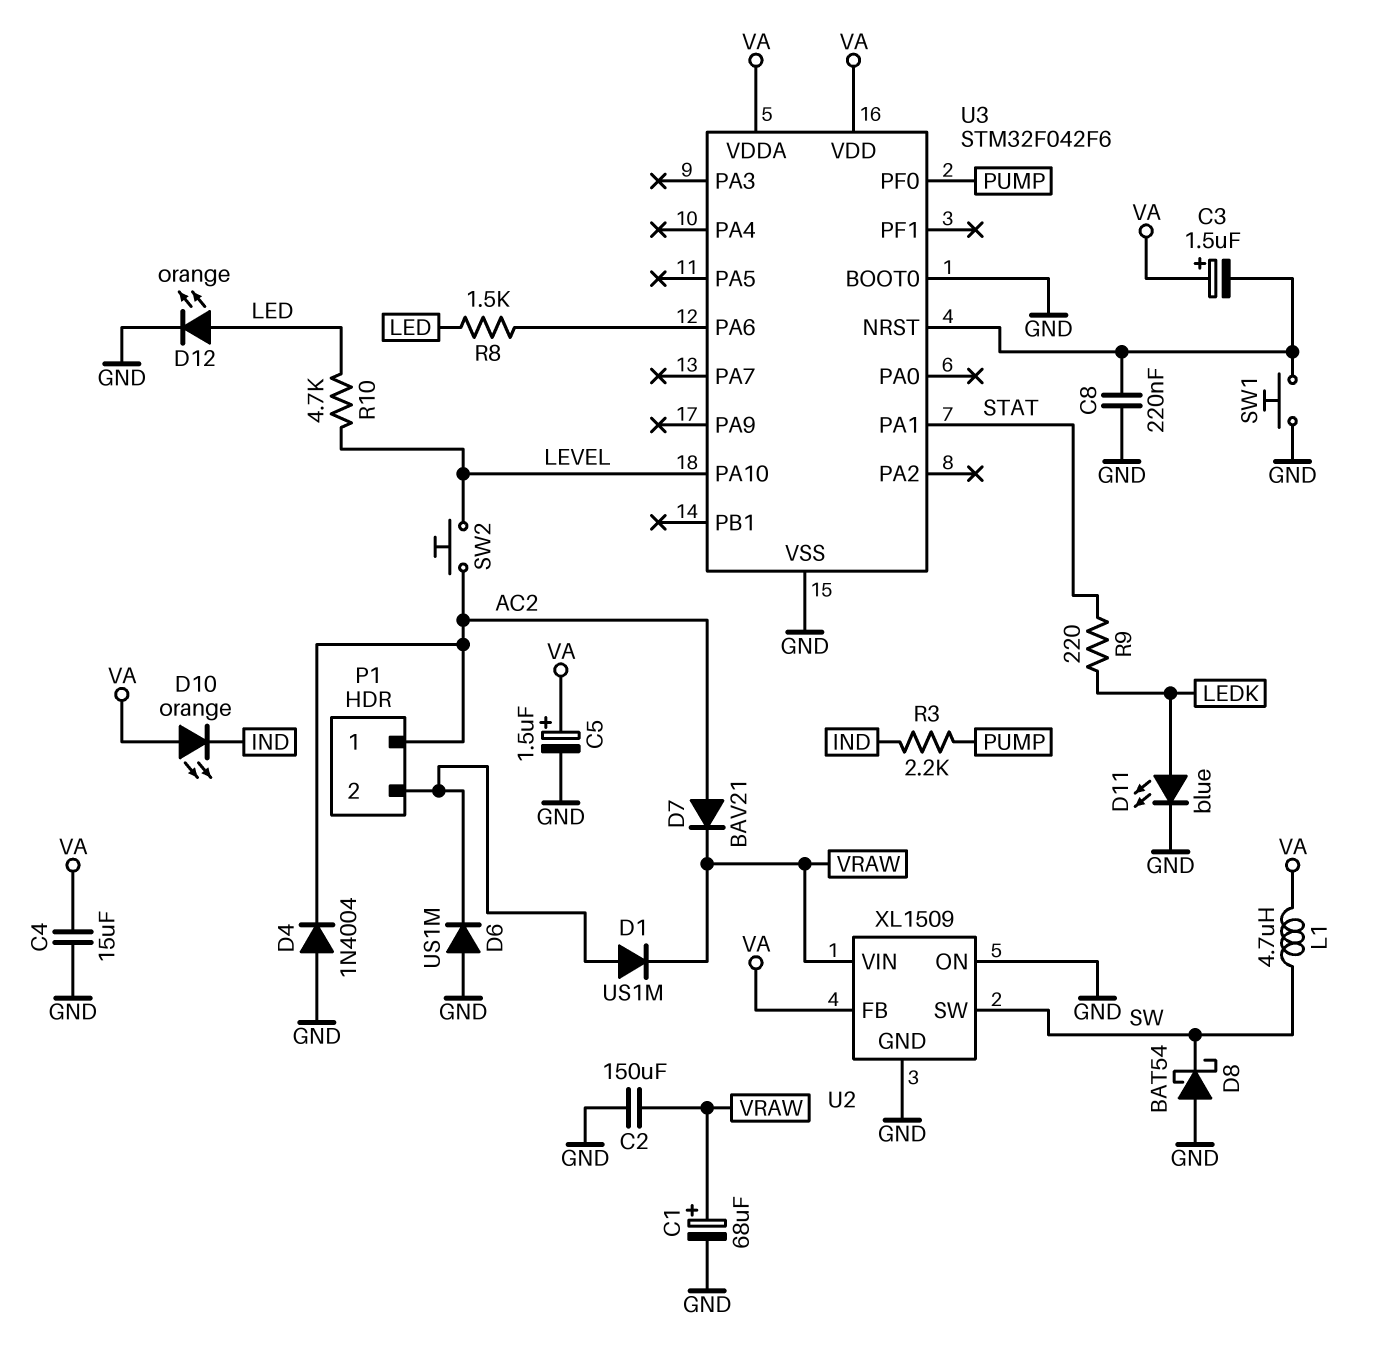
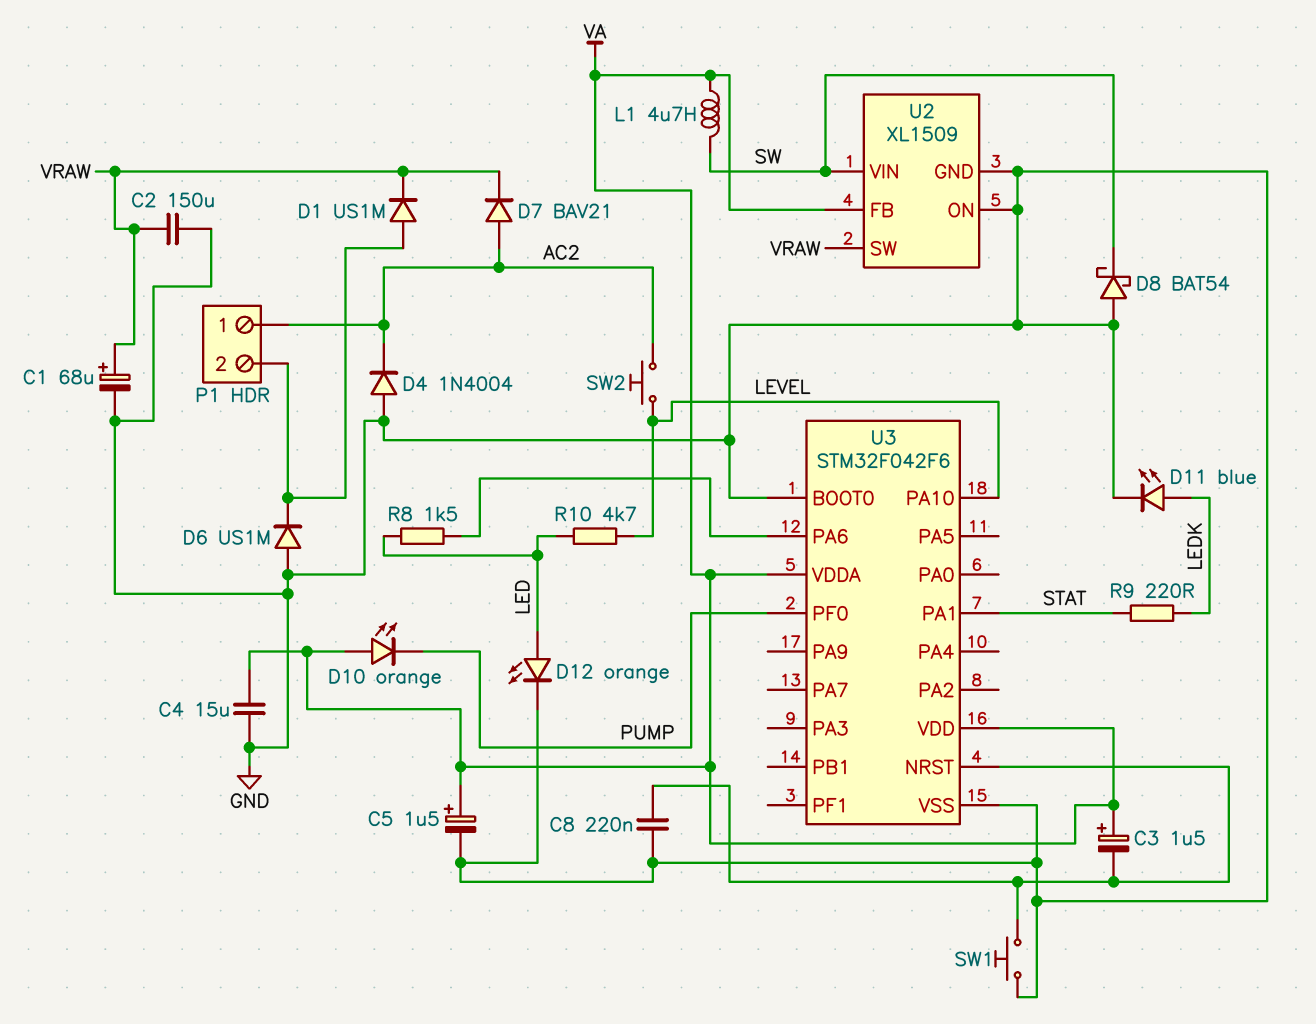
D10: LED orange (A VA, K IND) -> LED orange (A VA, K PUMP)
R3: 2.2k (IND, PUMP) -> none
U2 pin SW: SW -> VRAW
U2 pin VIN: VRAW -> SW

